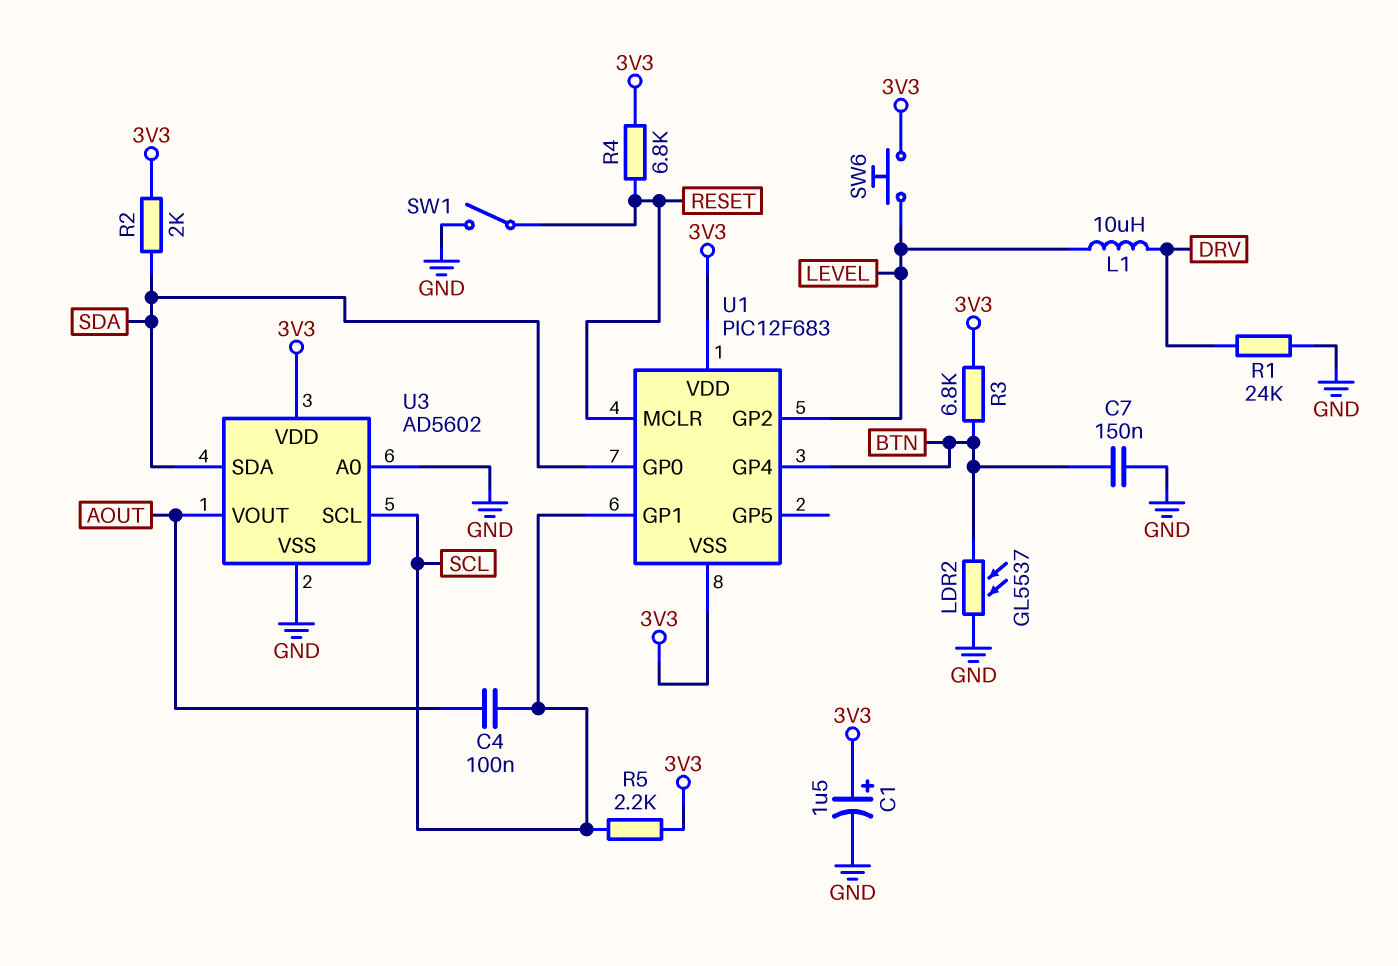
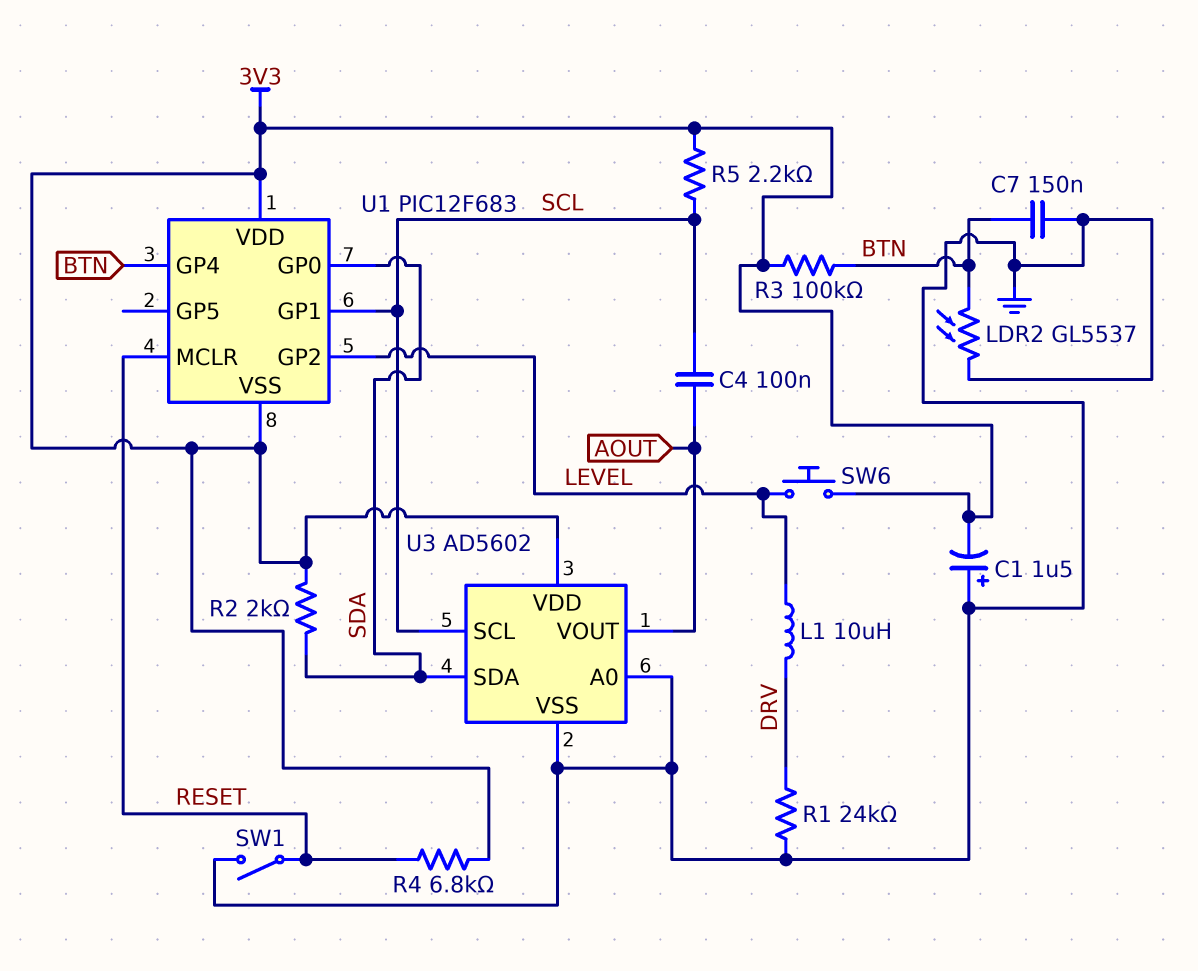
C1: 1.5uF (plus 3V3, minus GND) -> 1.5uF (plus GND, minus 3V3)
R3: 6.8k (3V3, BTN) -> 100k (3V3, BTN)

